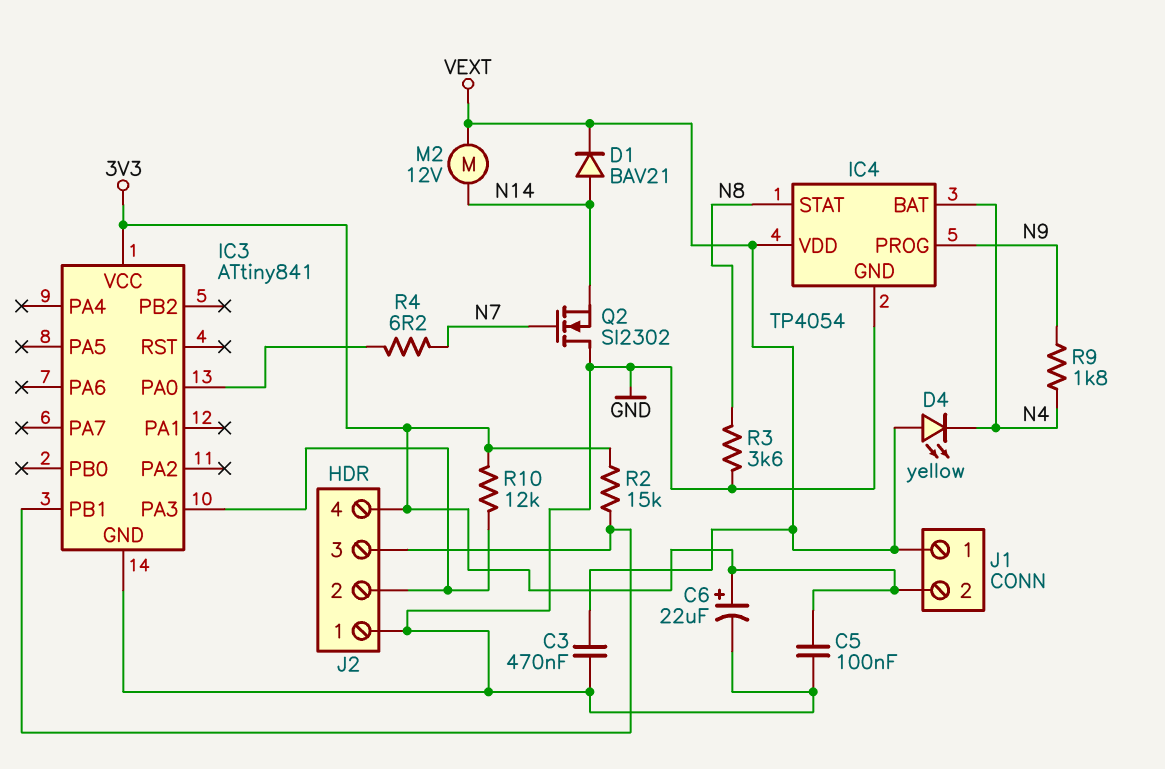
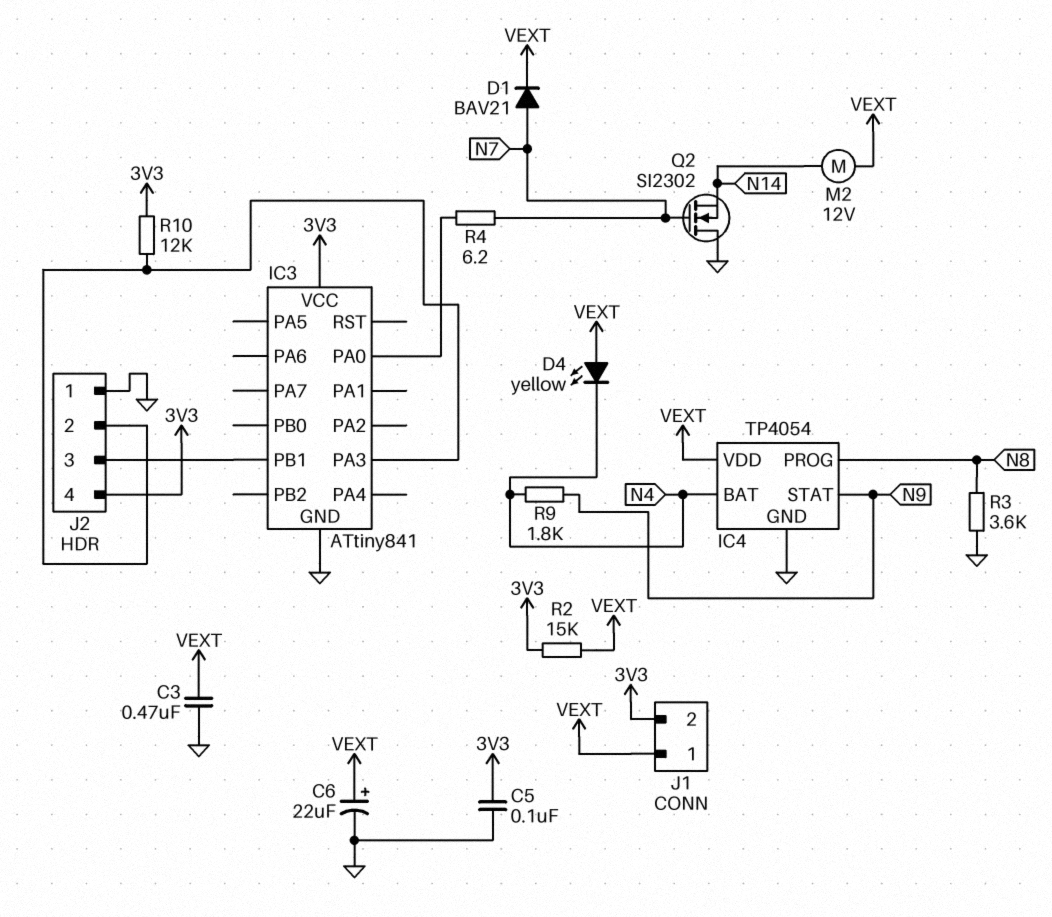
C6: 22uF (plus 3V3, minus GND) -> 22uF (plus VEXT, minus GND)
D1: diode BAV21 (A N14, K VEXT) -> diode BAV21 (A N7, K VEXT)
IC4 pin PROG: N9 -> N8
IC4 pin STAT: N8 -> N9
R2: 15k (3V3, IC3/PB1) -> 15k (3V3, VEXT)

